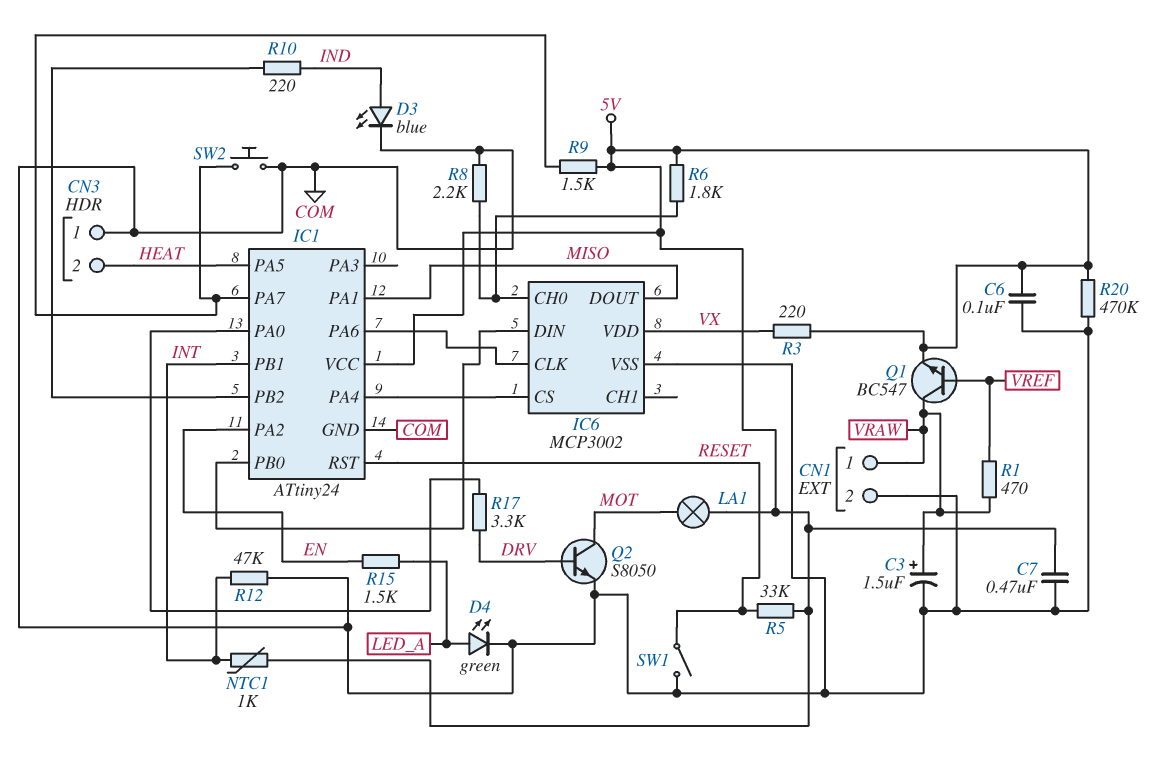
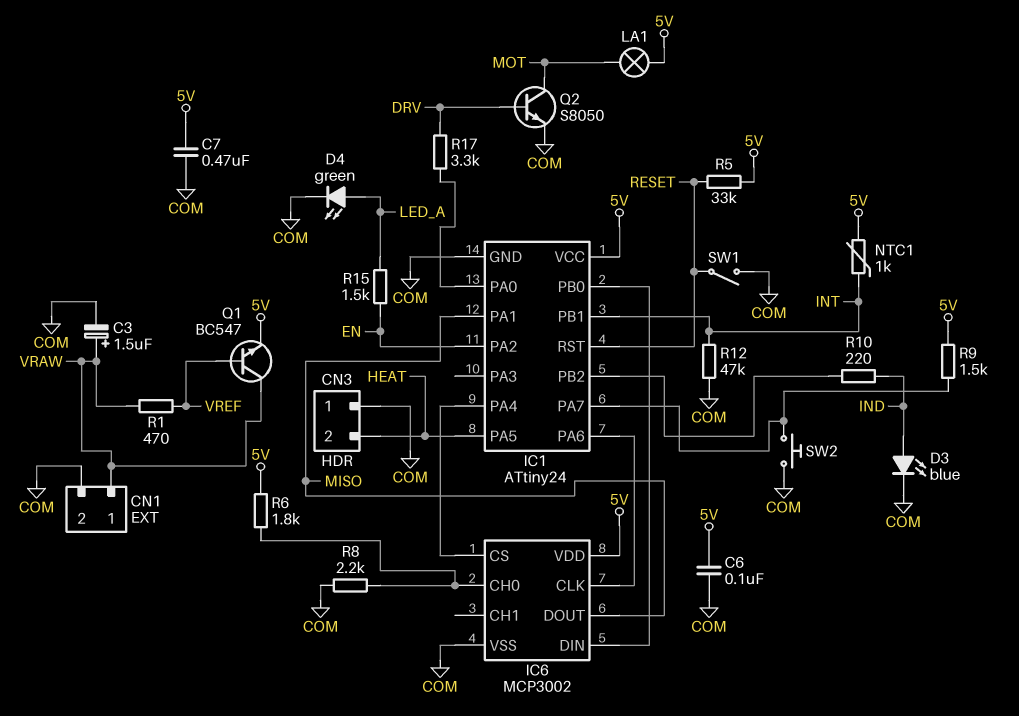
IC6 pin VDD: VX -> 5V
R3: 220 (5V, VX) -> none
R20: 470k (5V, COM) -> none

